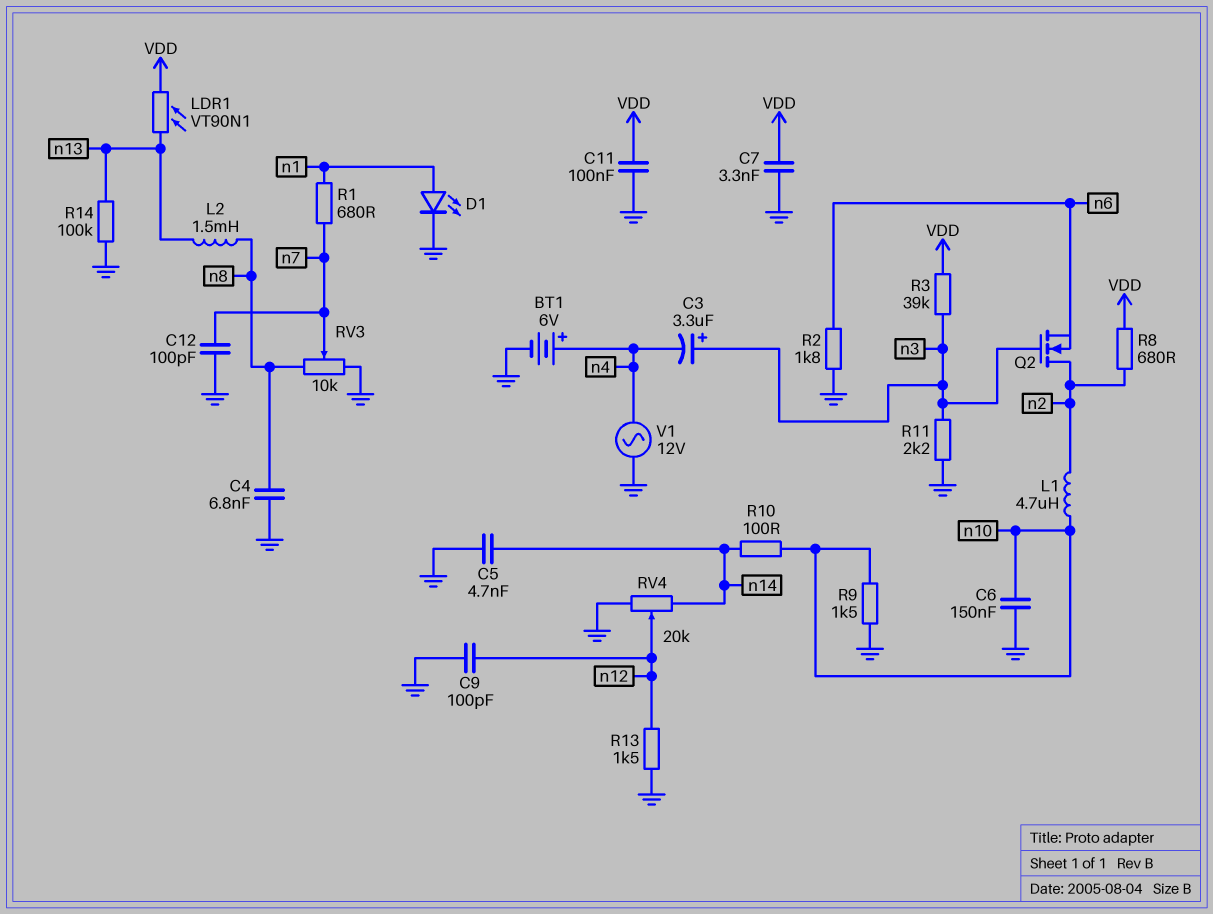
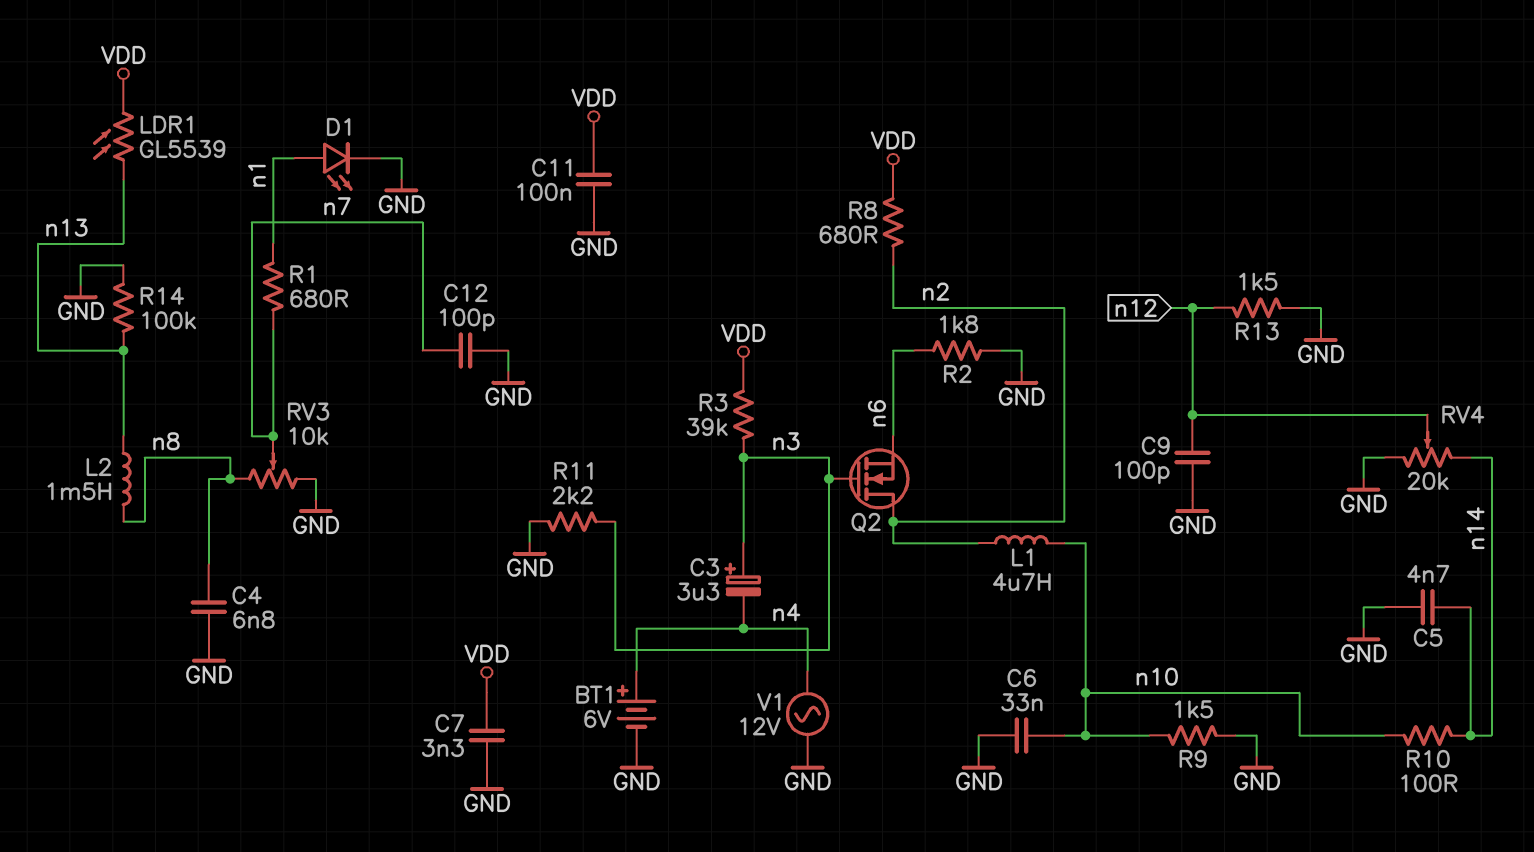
C6: 150nF (GND, n10) -> 33nF (GND, n10)
LDR1: VT90N1 (VDD, n13) -> GL5539 (VDD, n13)

